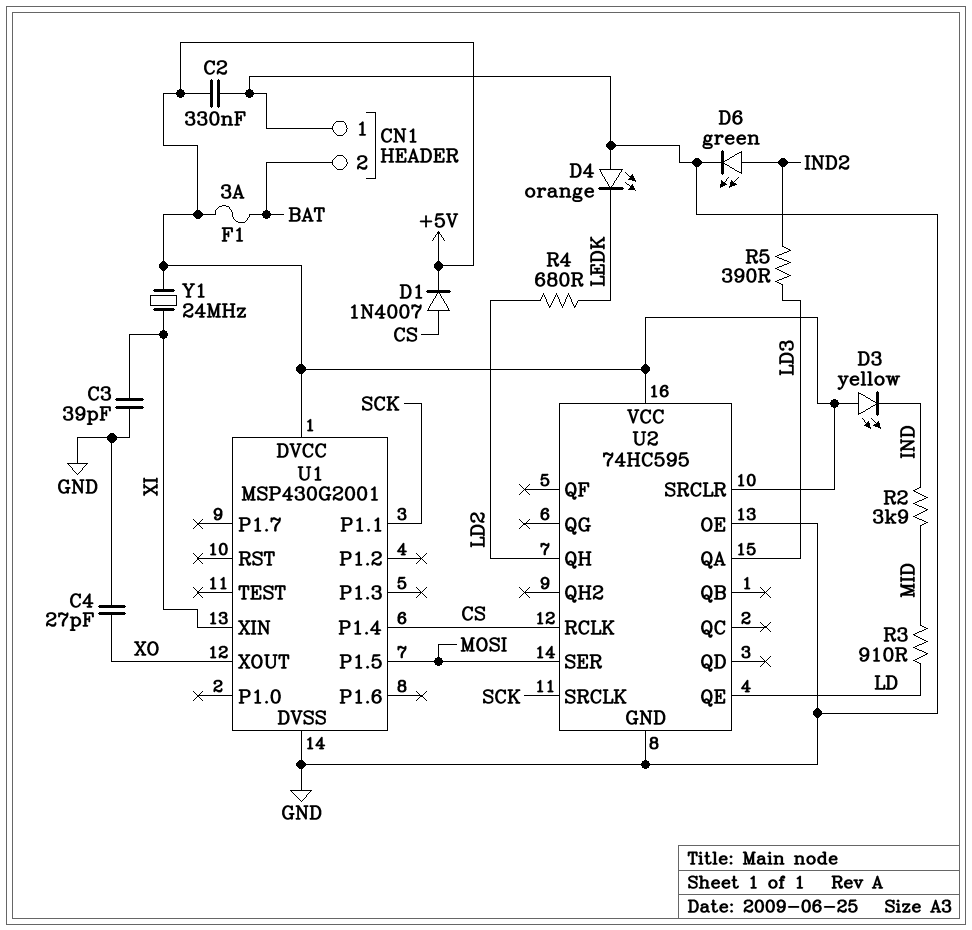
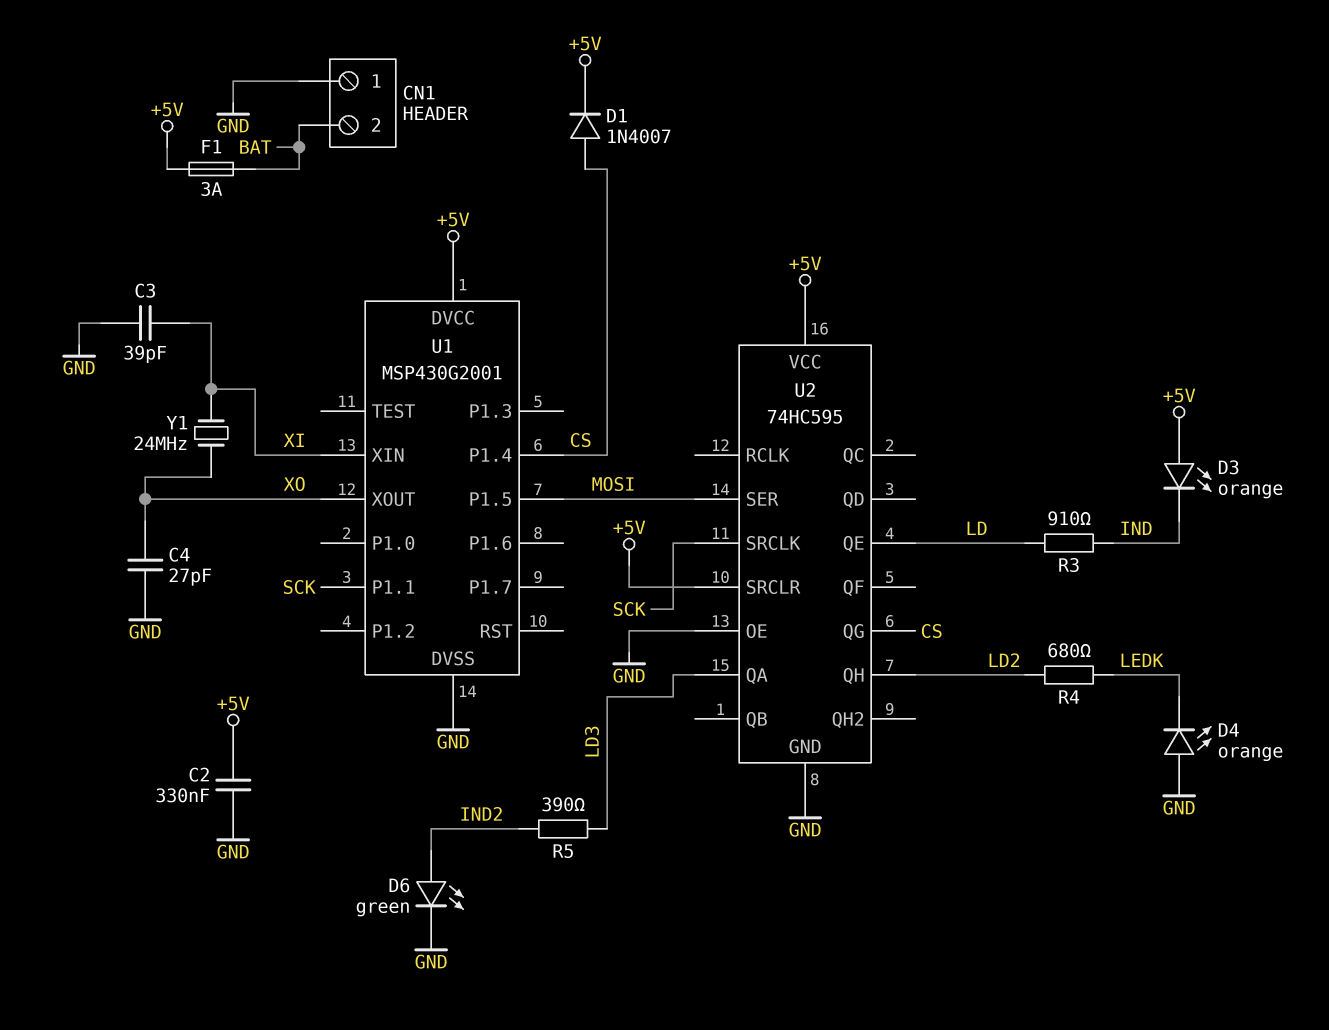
D3: LED yellow (A +5V, K IND) -> LED orange (A +5V, K IND)
R2: 3.9k (IND, MID) -> none
R3: 910 (LD, MID) -> 910 (IND, LD)
U2 pin QG: none -> CS
U2 pin RCLK: CS -> none
Y1: 24MHz (+5V, XI) -> 24MHz (XI, XO)

